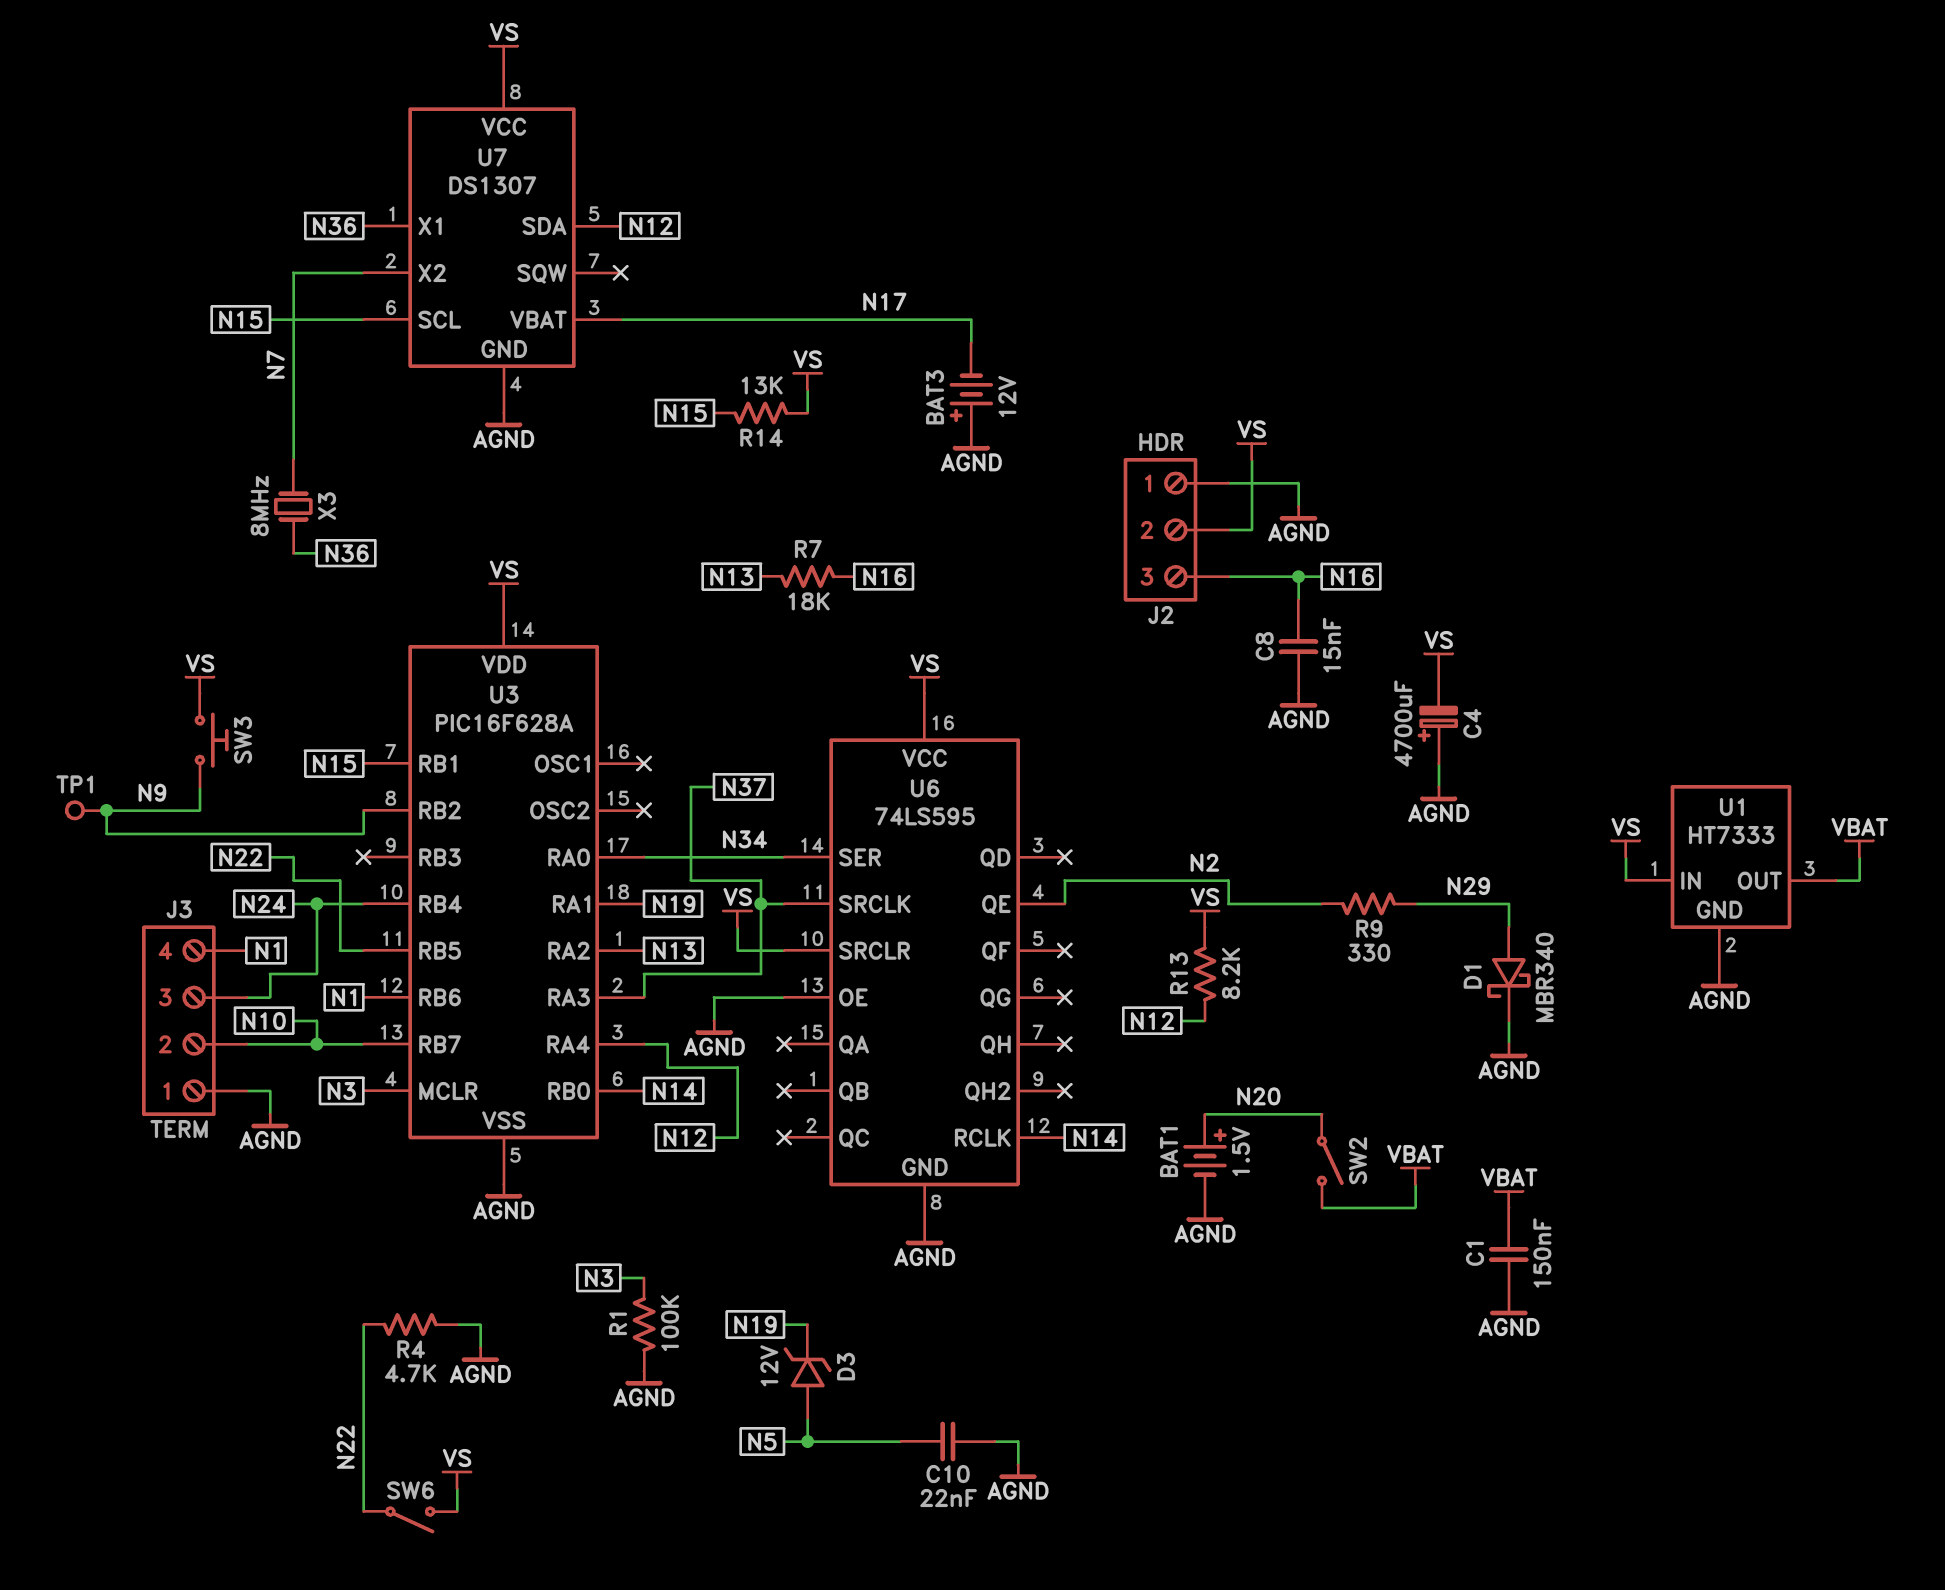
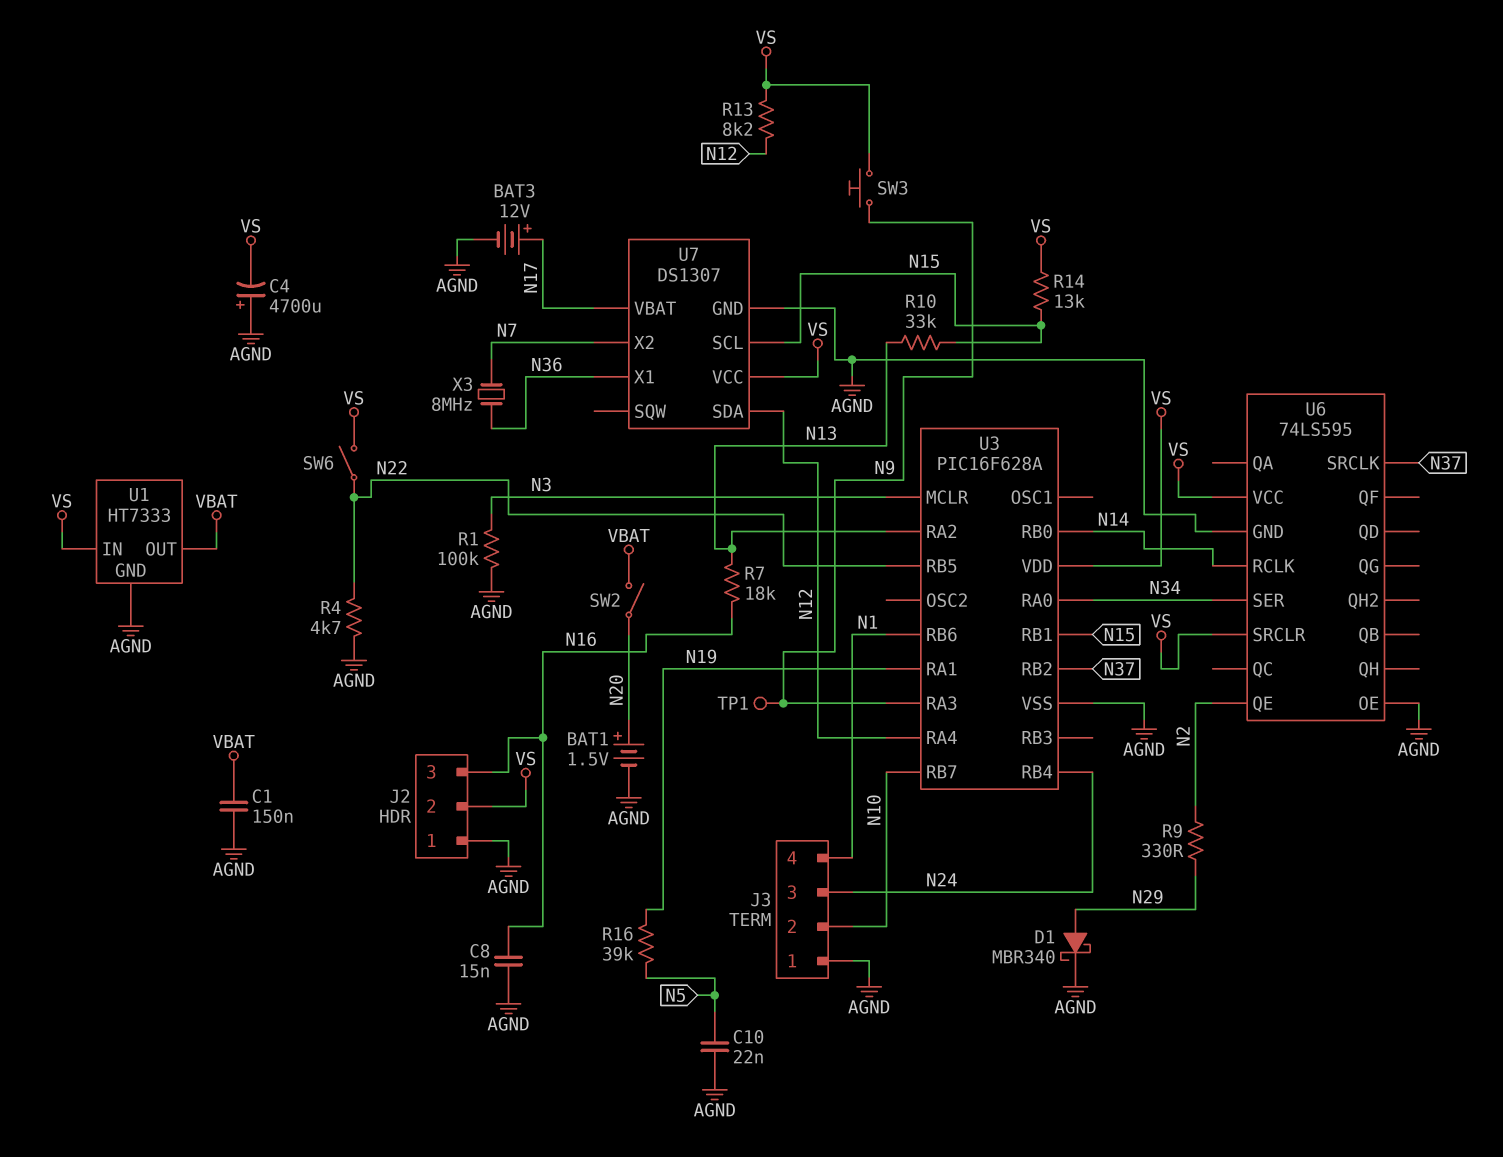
BAT3: 12V (plus AGND, minus N17) -> 12V (plus N17, minus AGND)
D3: zener 12V (A N5, K N19) -> none
R10: none -> 33k (N13, N15)
R16: none -> 39k (N5, N19)
U3 pin RA3: N37 -> N9
U3 pin RB2: N9 -> N37

